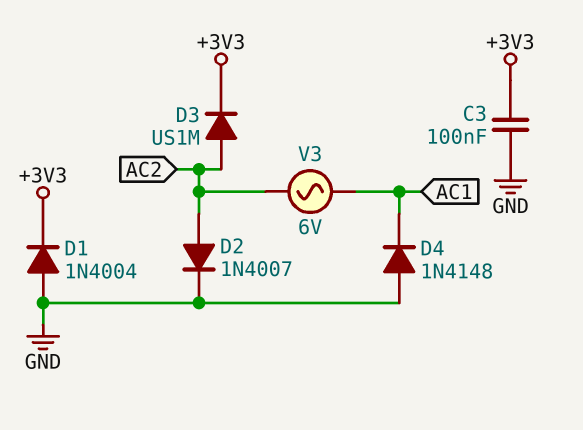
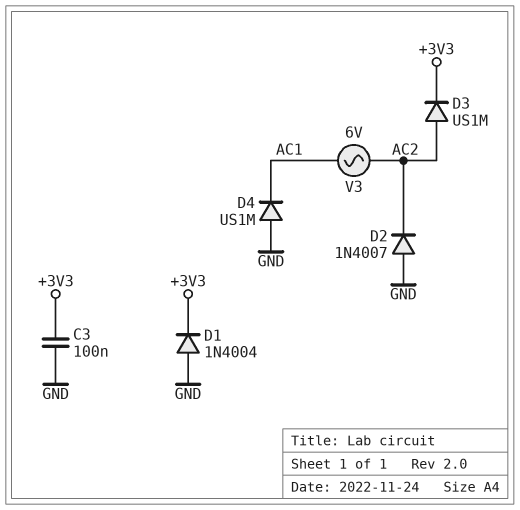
D2: diode 1N4007 (A AC2, K GND) -> diode 1N4007 (A GND, K AC2)
D4: diode 1N4148 (A GND, K AC1) -> diode US1M (A GND, K AC1)

